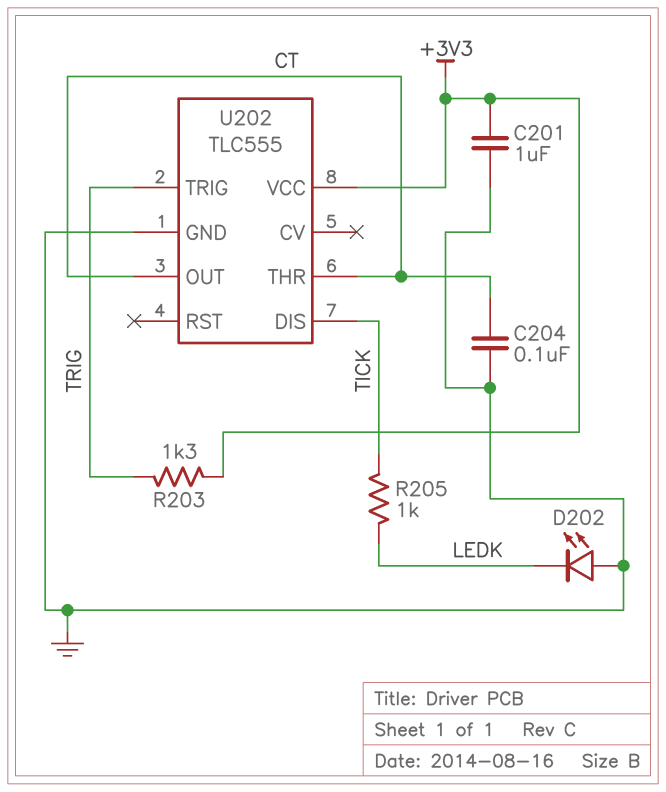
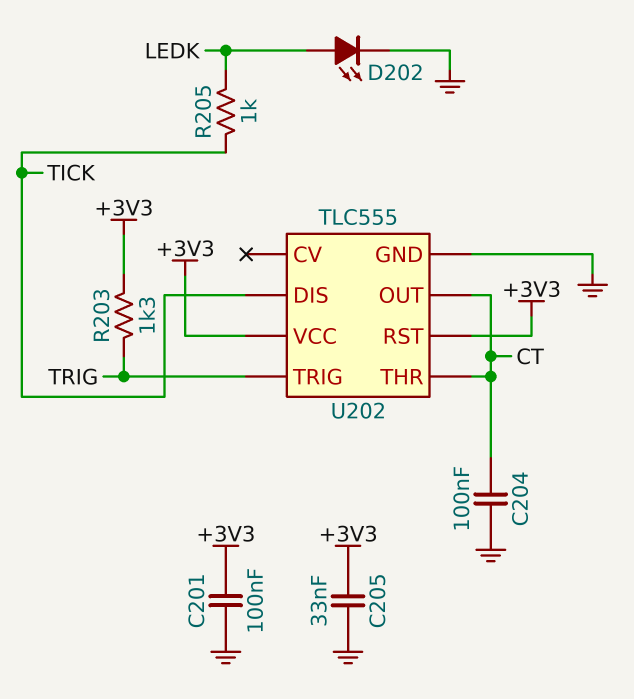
C201: 1uF (+3V3, GND) -> 100nF (+3V3, GND)
C205: none -> 33nF (+3V3, GND)
D202: LED (A GND, K LEDK) -> LED (A LEDK, K GND)
U202 pin RST: none -> +3V3

